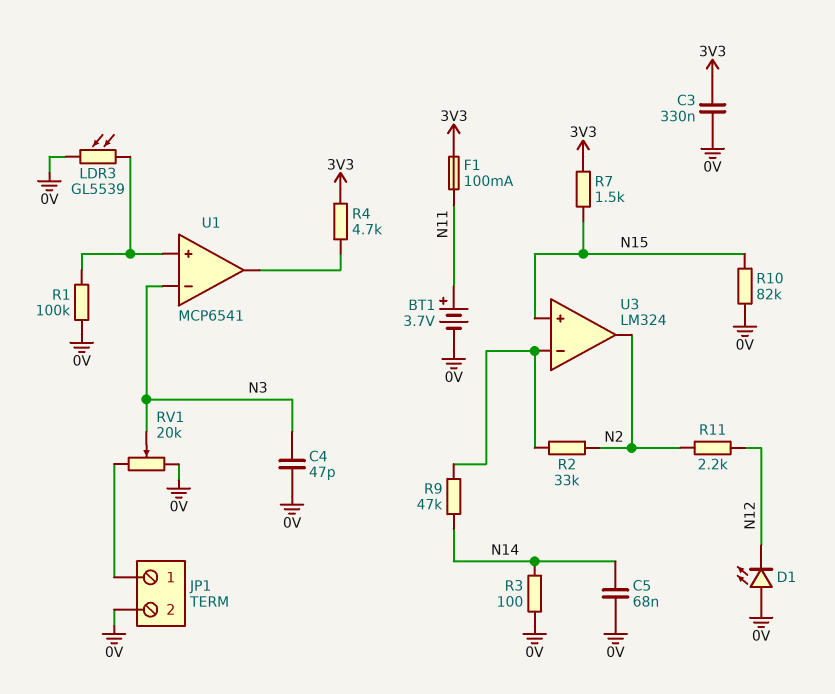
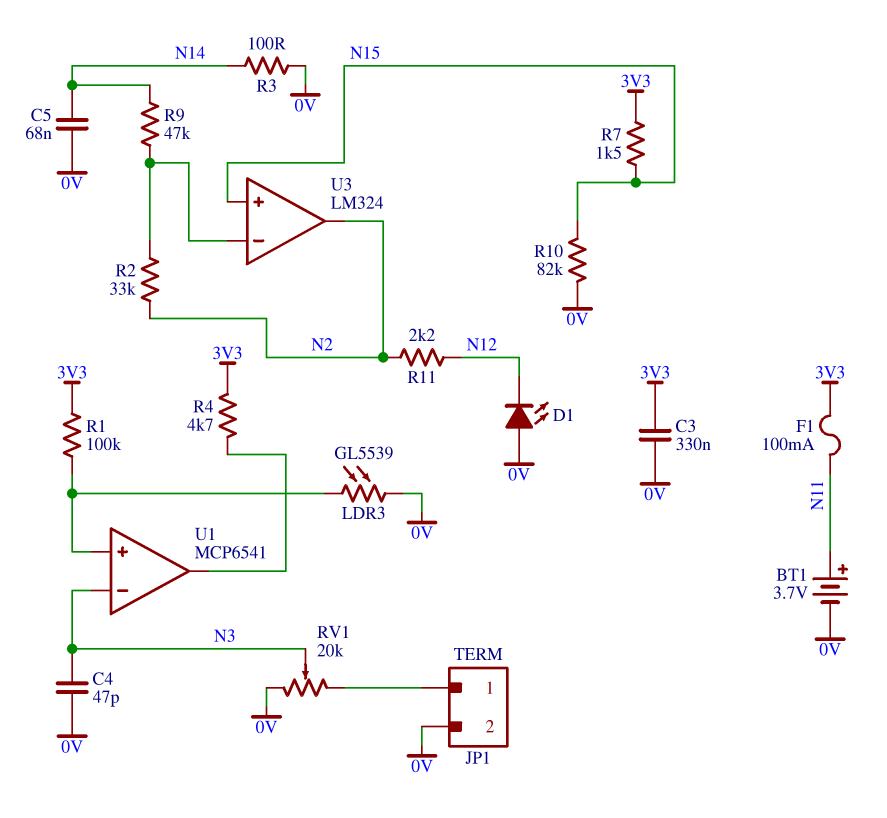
R1: 100k (0V, U1/in+) -> 100k (3V3, U1/in+)

